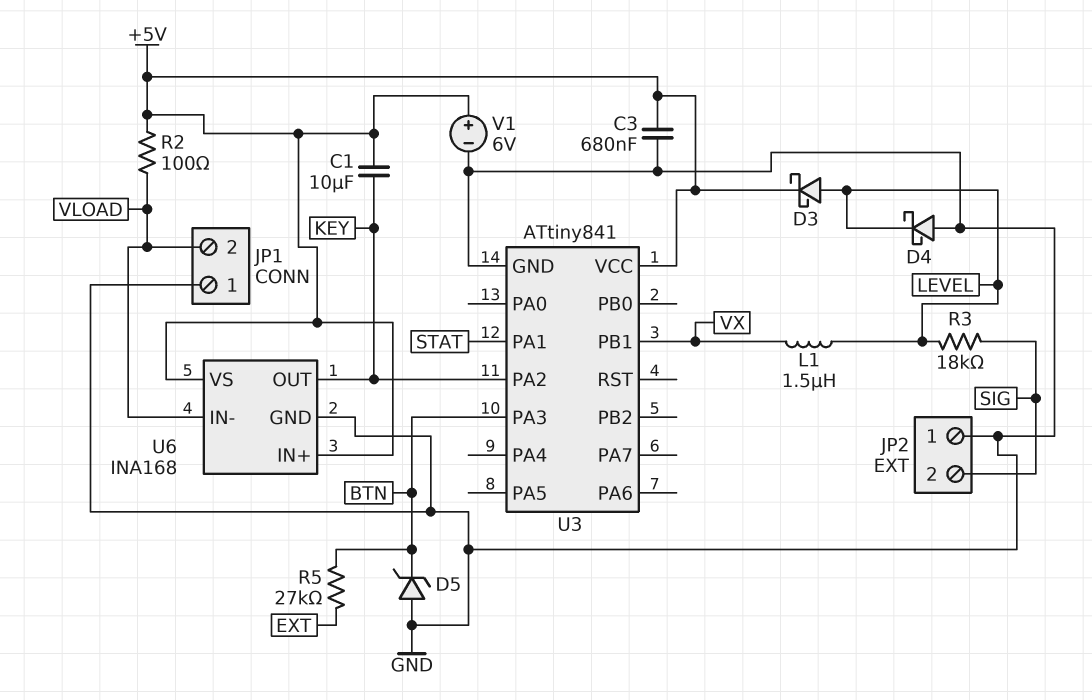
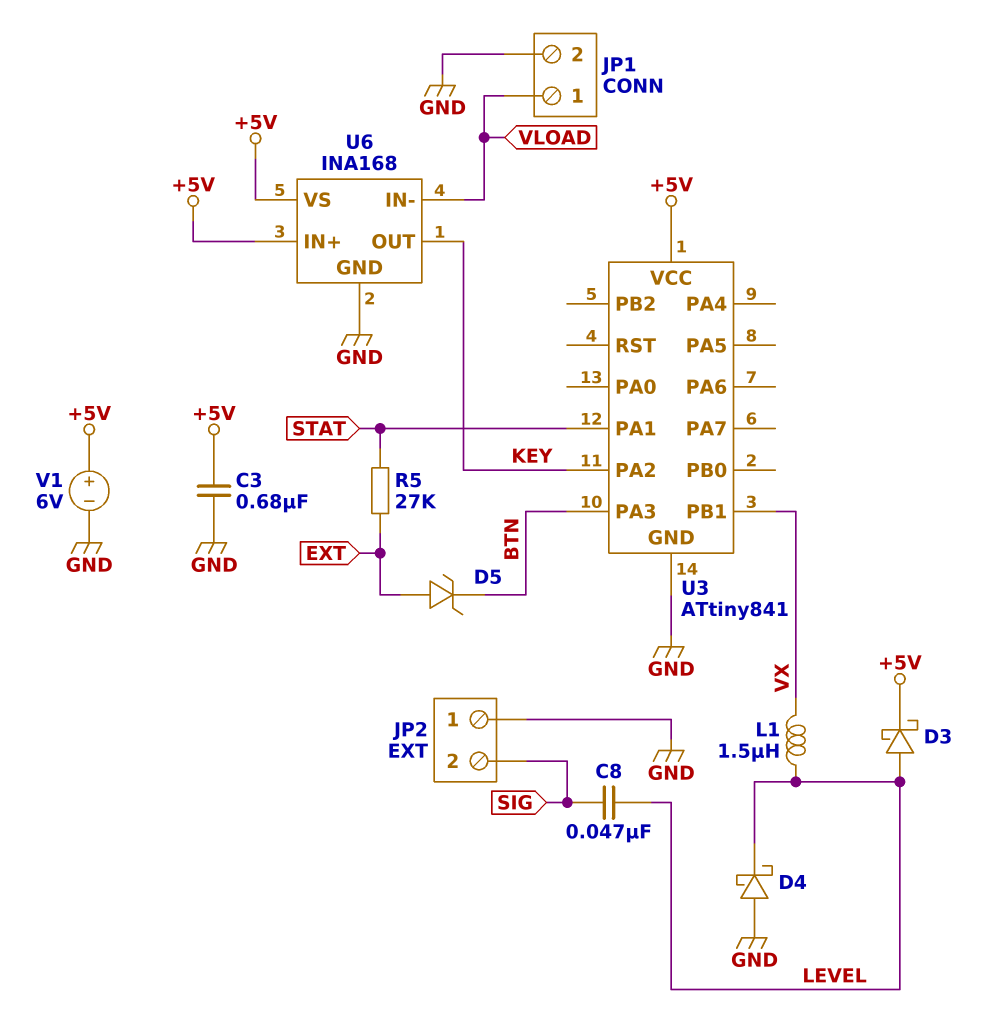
C1: 10uF (+5V, KEY) -> none
C8: none -> 47nF (LEVEL, SIG)
D5: zener (A GND, K BTN) -> zener (A EXT, K BTN)
JP1 pin 1: GND -> VLOAD
JP1 pin 2: VLOAD -> GND
R2: 100 (+5V, VLOAD) -> none
R3: 18k (LEVEL, SIG) -> none
R5: 27k (BTN, EXT) -> 27k (EXT, STAT)

